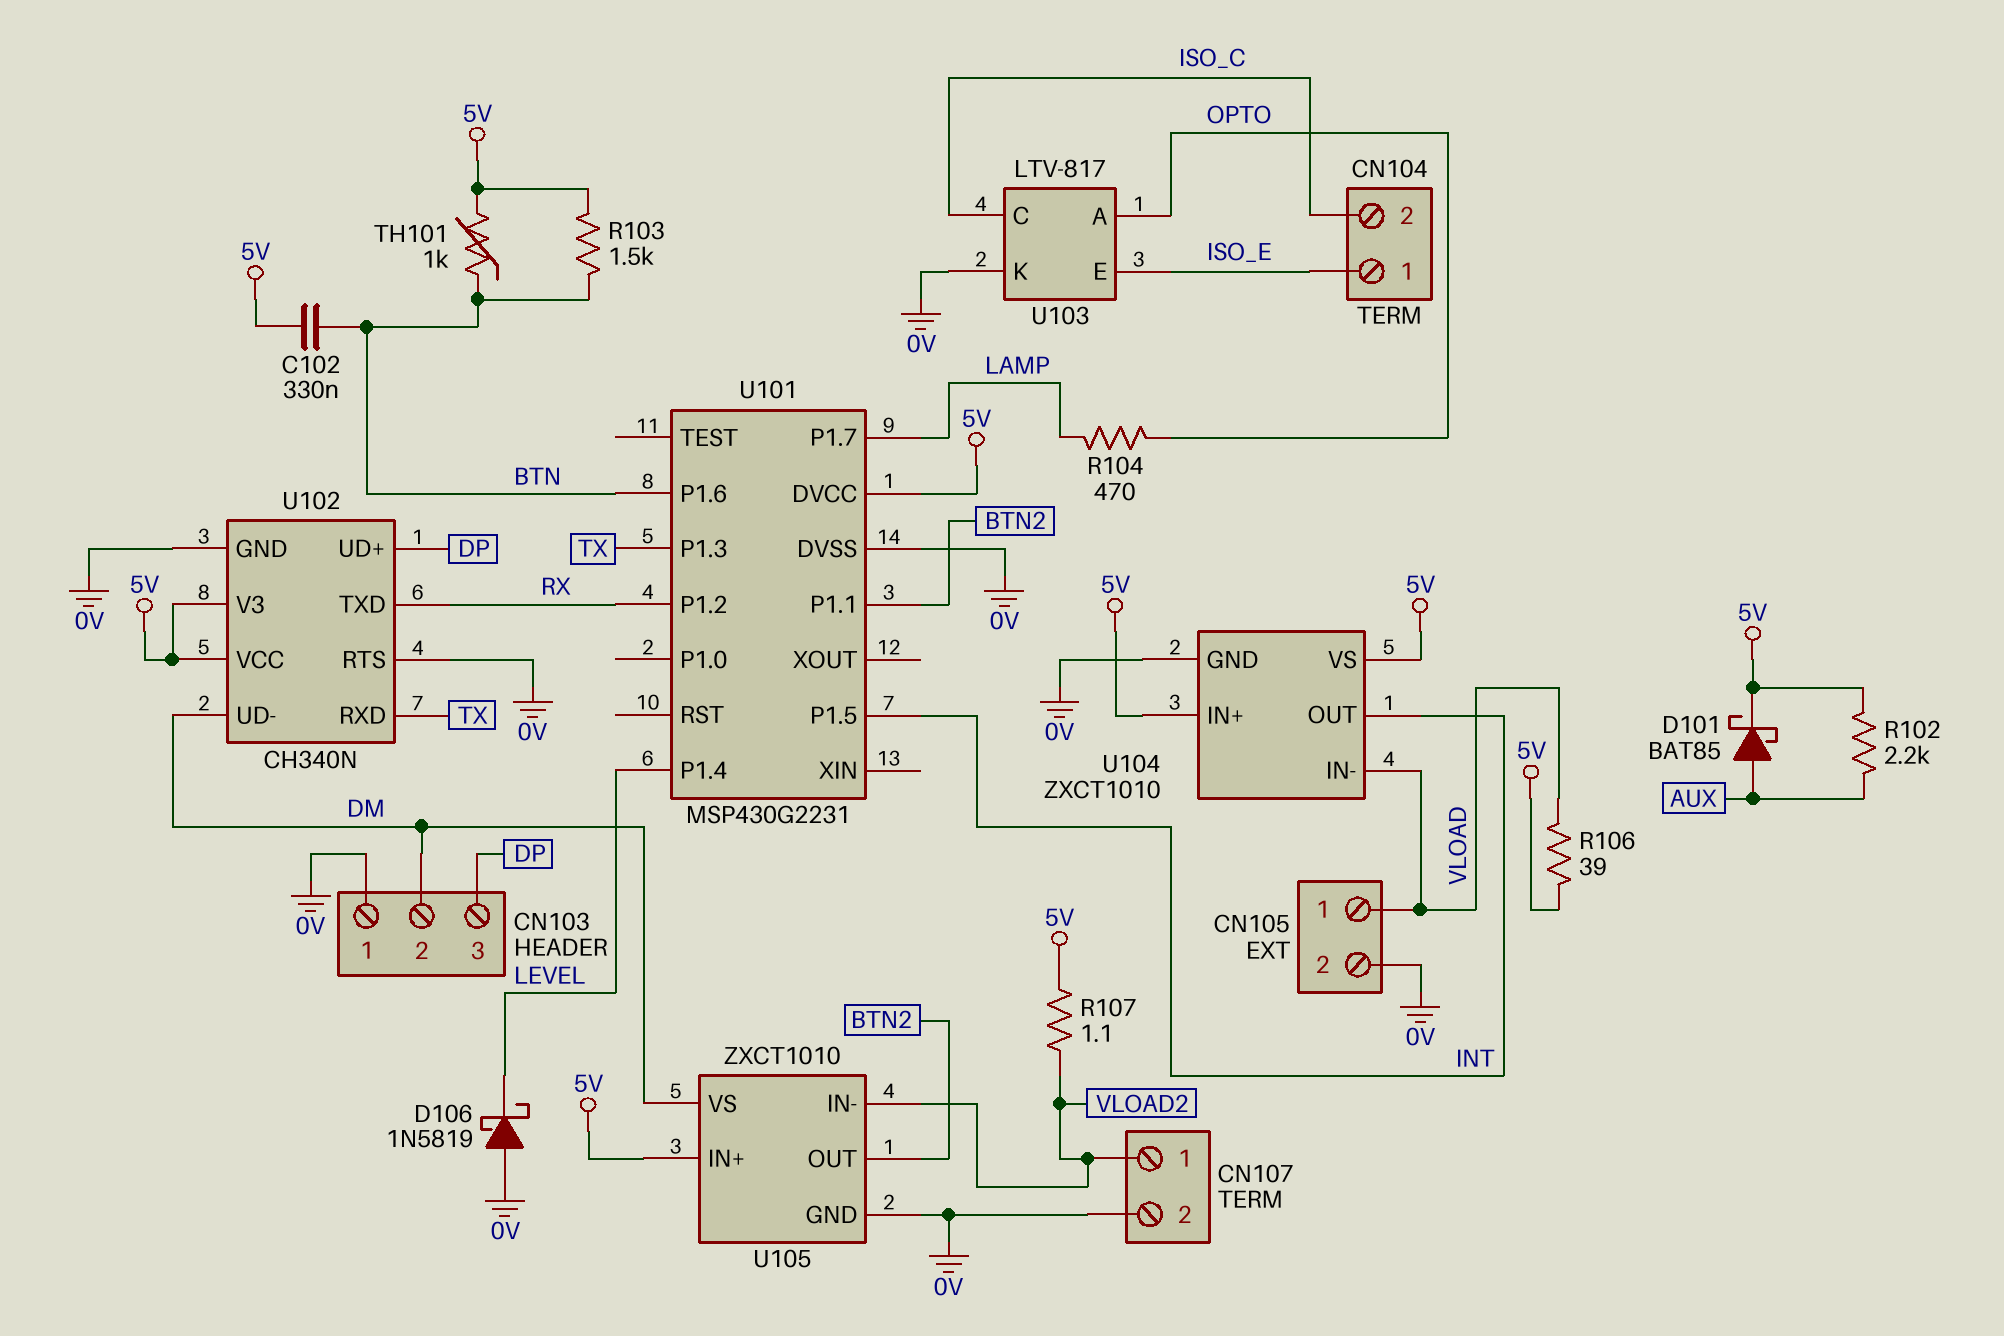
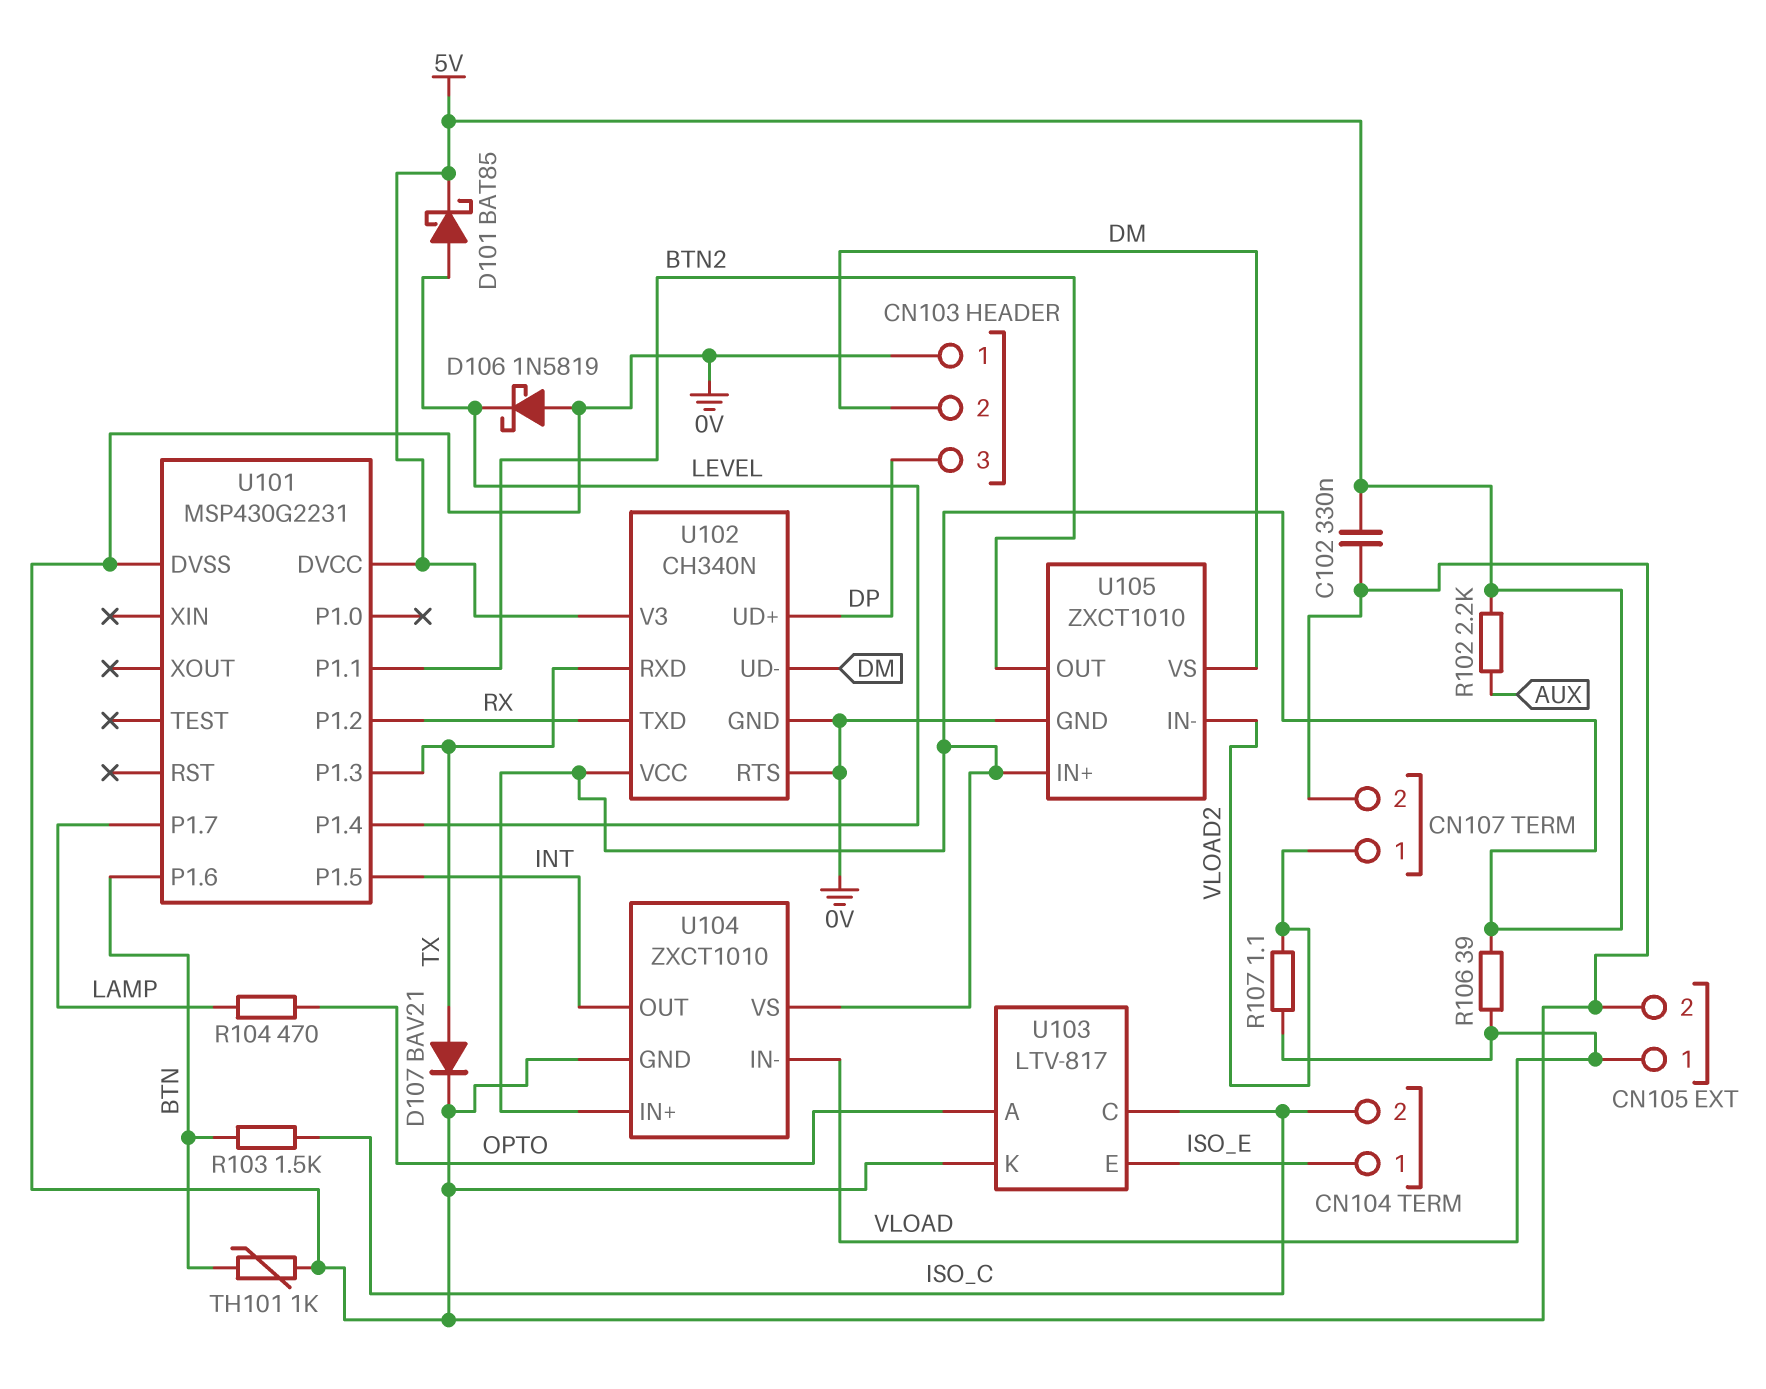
C102: 330nF (5V, BTN) -> 330nF (0V, 5V)
D101: schottky BAT85 (A AUX, K 5V) -> schottky BAT85 (A LEVEL, K 5V)
D107: none -> diode BAV21 (A TX, K 0V)
R103: 1.5k (5V, BTN) -> 1.5k (BTN, ISO_C)
R107: 1.1 (5V, VLOAD2) -> 1.1 (VLOAD, VLOAD2)
TH101: 1k (5V, BTN) -> 1k (0V, BTN)

